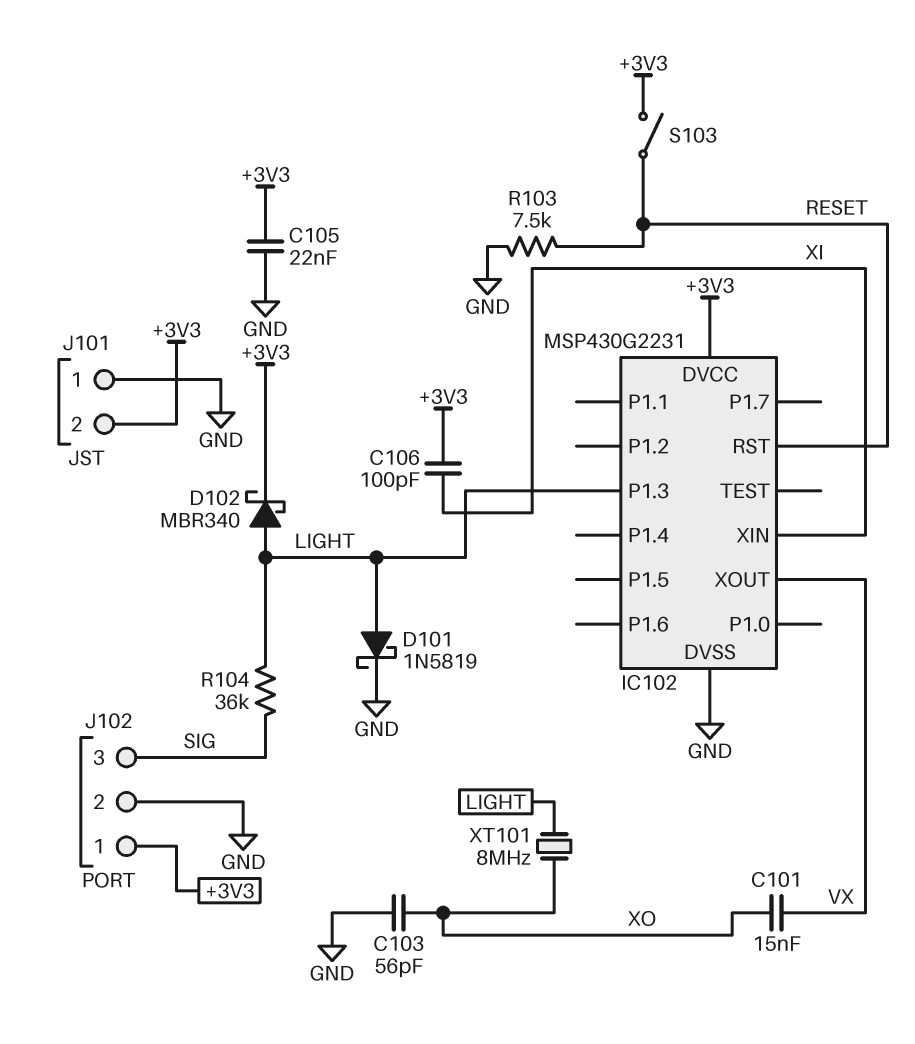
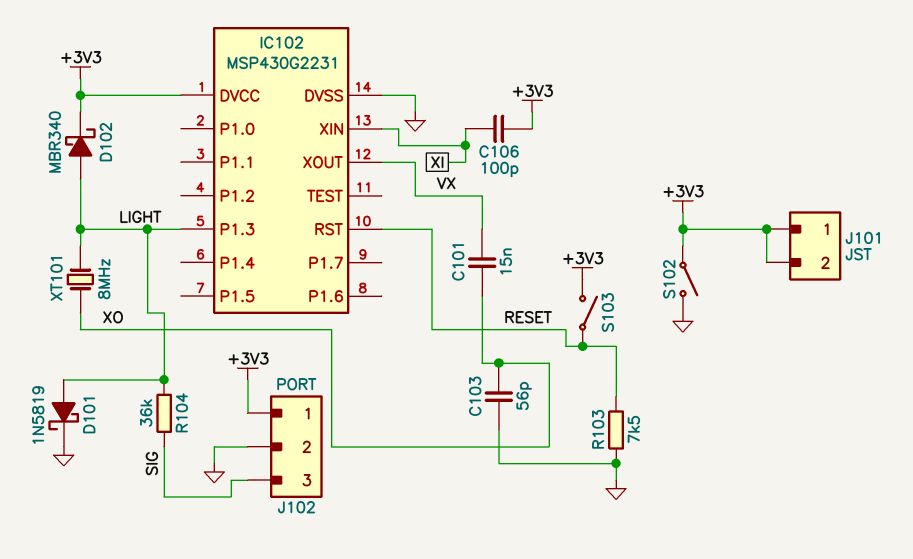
C105: 22nF (+3V3, GND) -> none
J101 pin 1: GND -> +3V3
S102: none -> switch (+3V3, GND)

